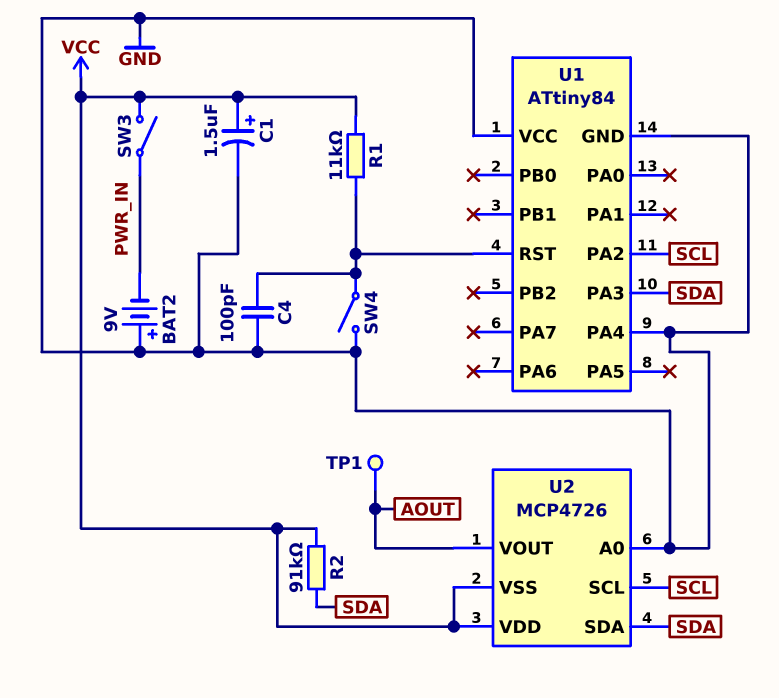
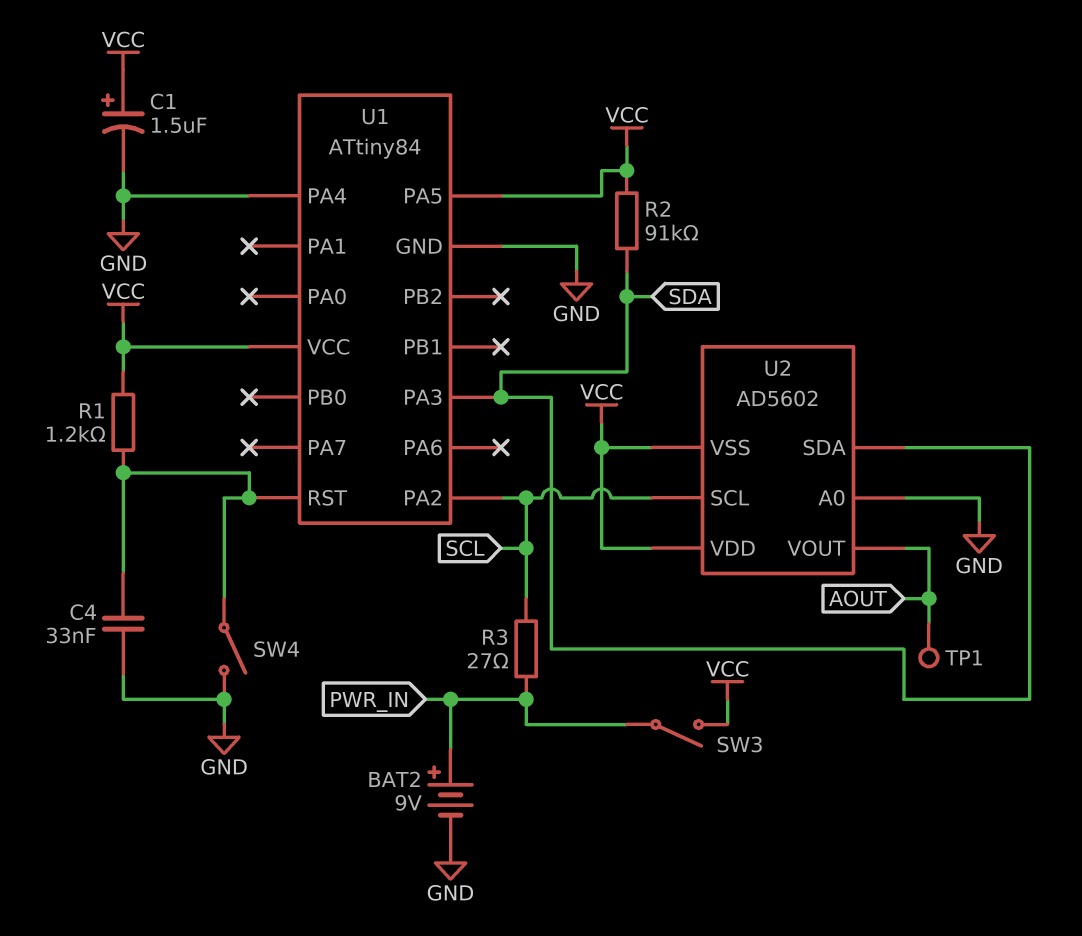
BAT2: 9V (plus GND, minus PWR_IN) -> 9V (plus PWR_IN, minus GND)
C4: 100pF (GND, U1/RST) -> 33nF (GND, U1/RST)
R1: 11k (U1/RST, VCC) -> 1.2k (U1/RST, VCC)
R3: none -> 27 (PWR_IN, SCL)
U1 pin PA5: none -> VCC
U1 pin VCC: GND -> VCC
U2: MCP4726 -> AD5602

